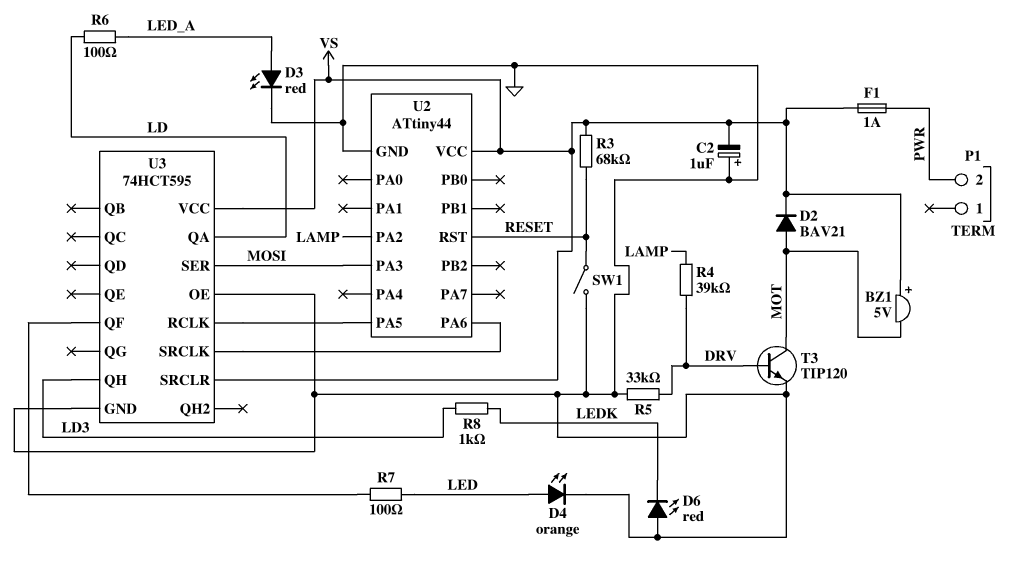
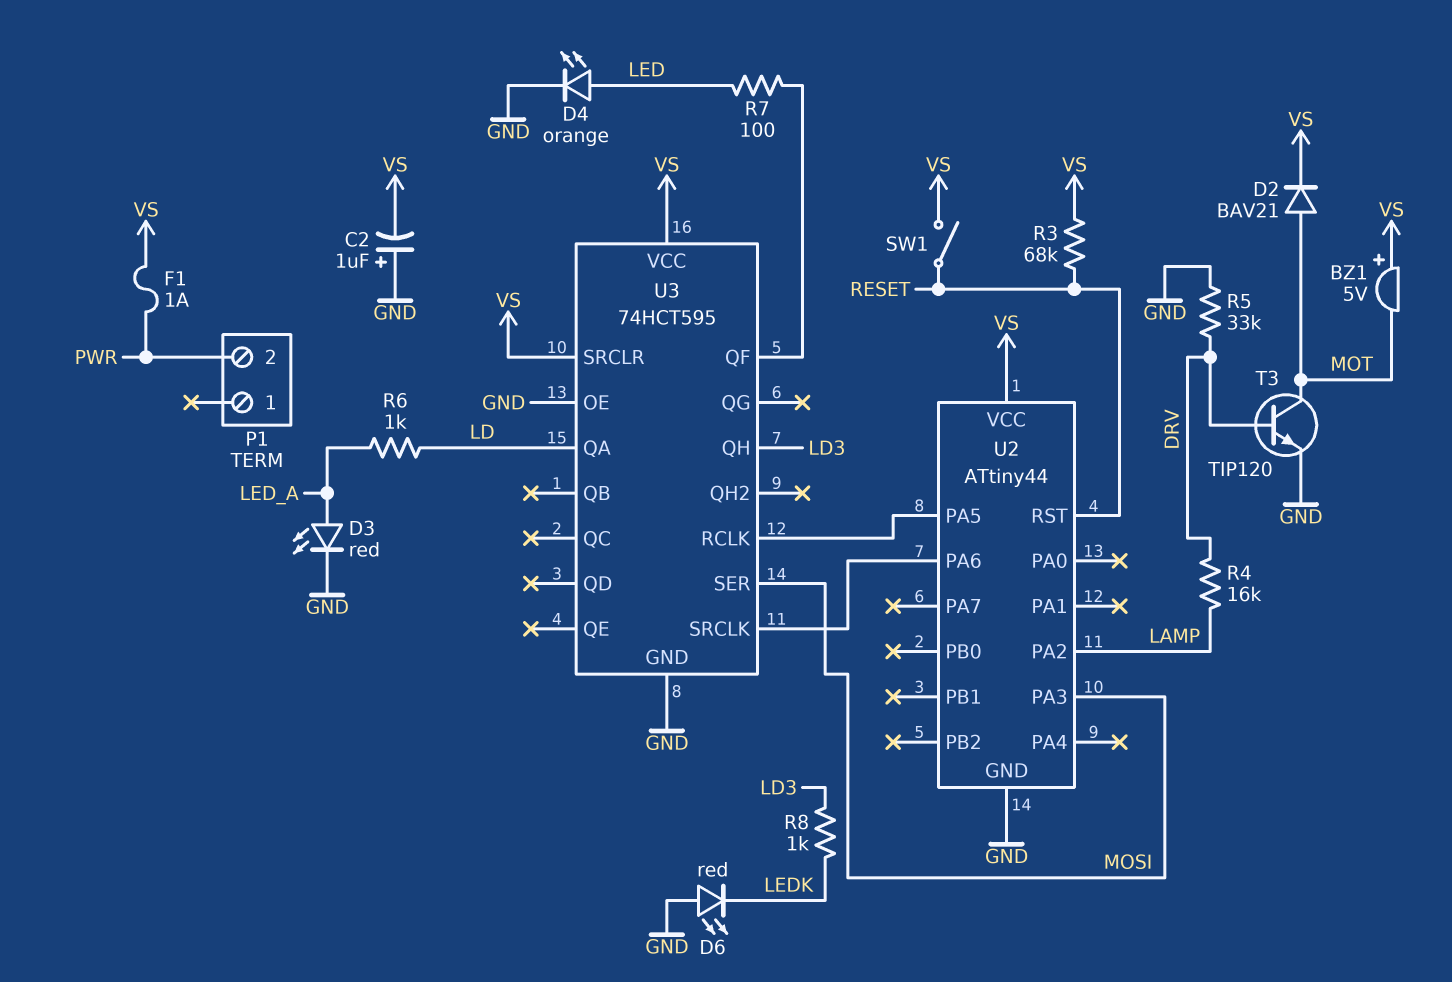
R4: 39k (DRV, LAMP) -> 16k (DRV, LAMP)
R6: 100 (LD, LED_A) -> 1k (LD, LED_A)
SW1: switch (GND, RESET) -> switch (RESET, VS)

